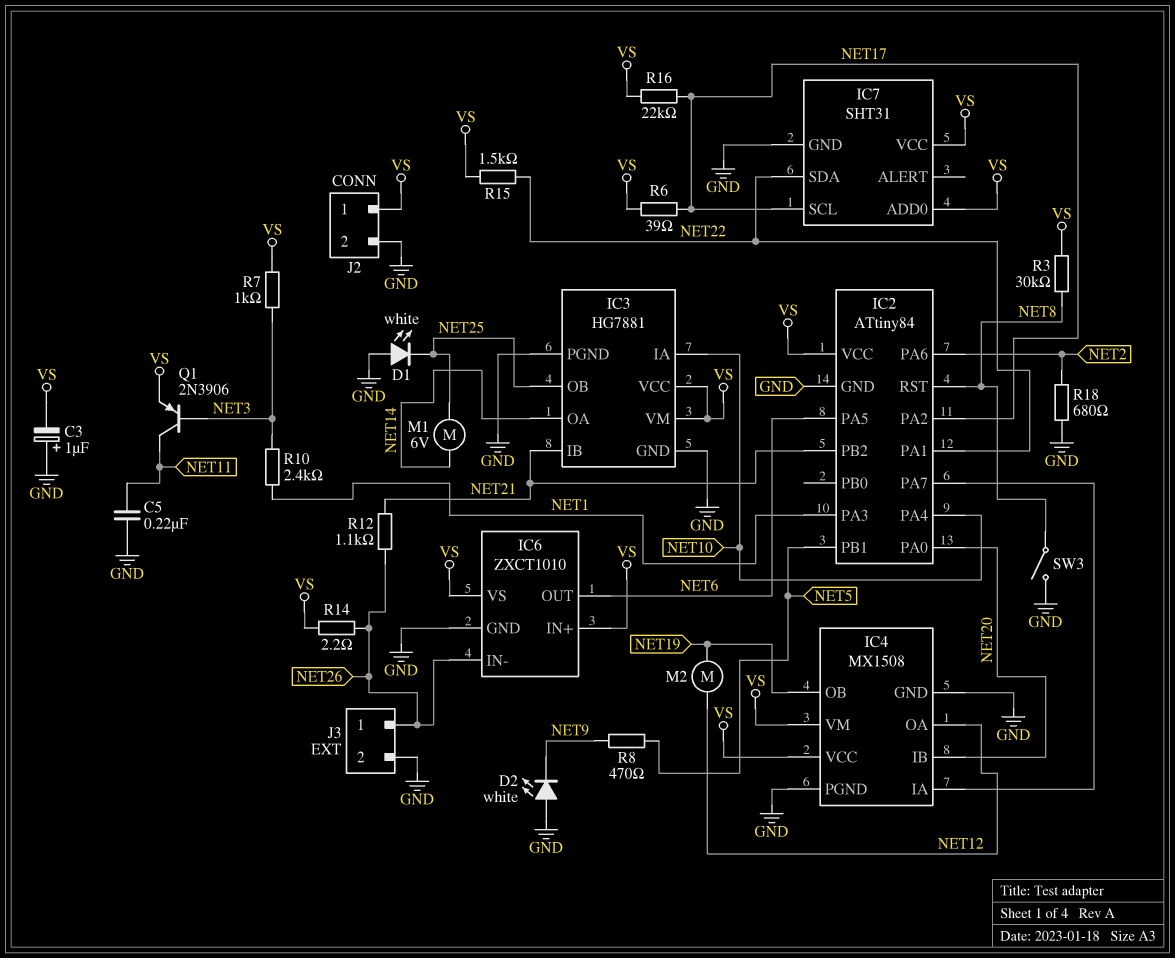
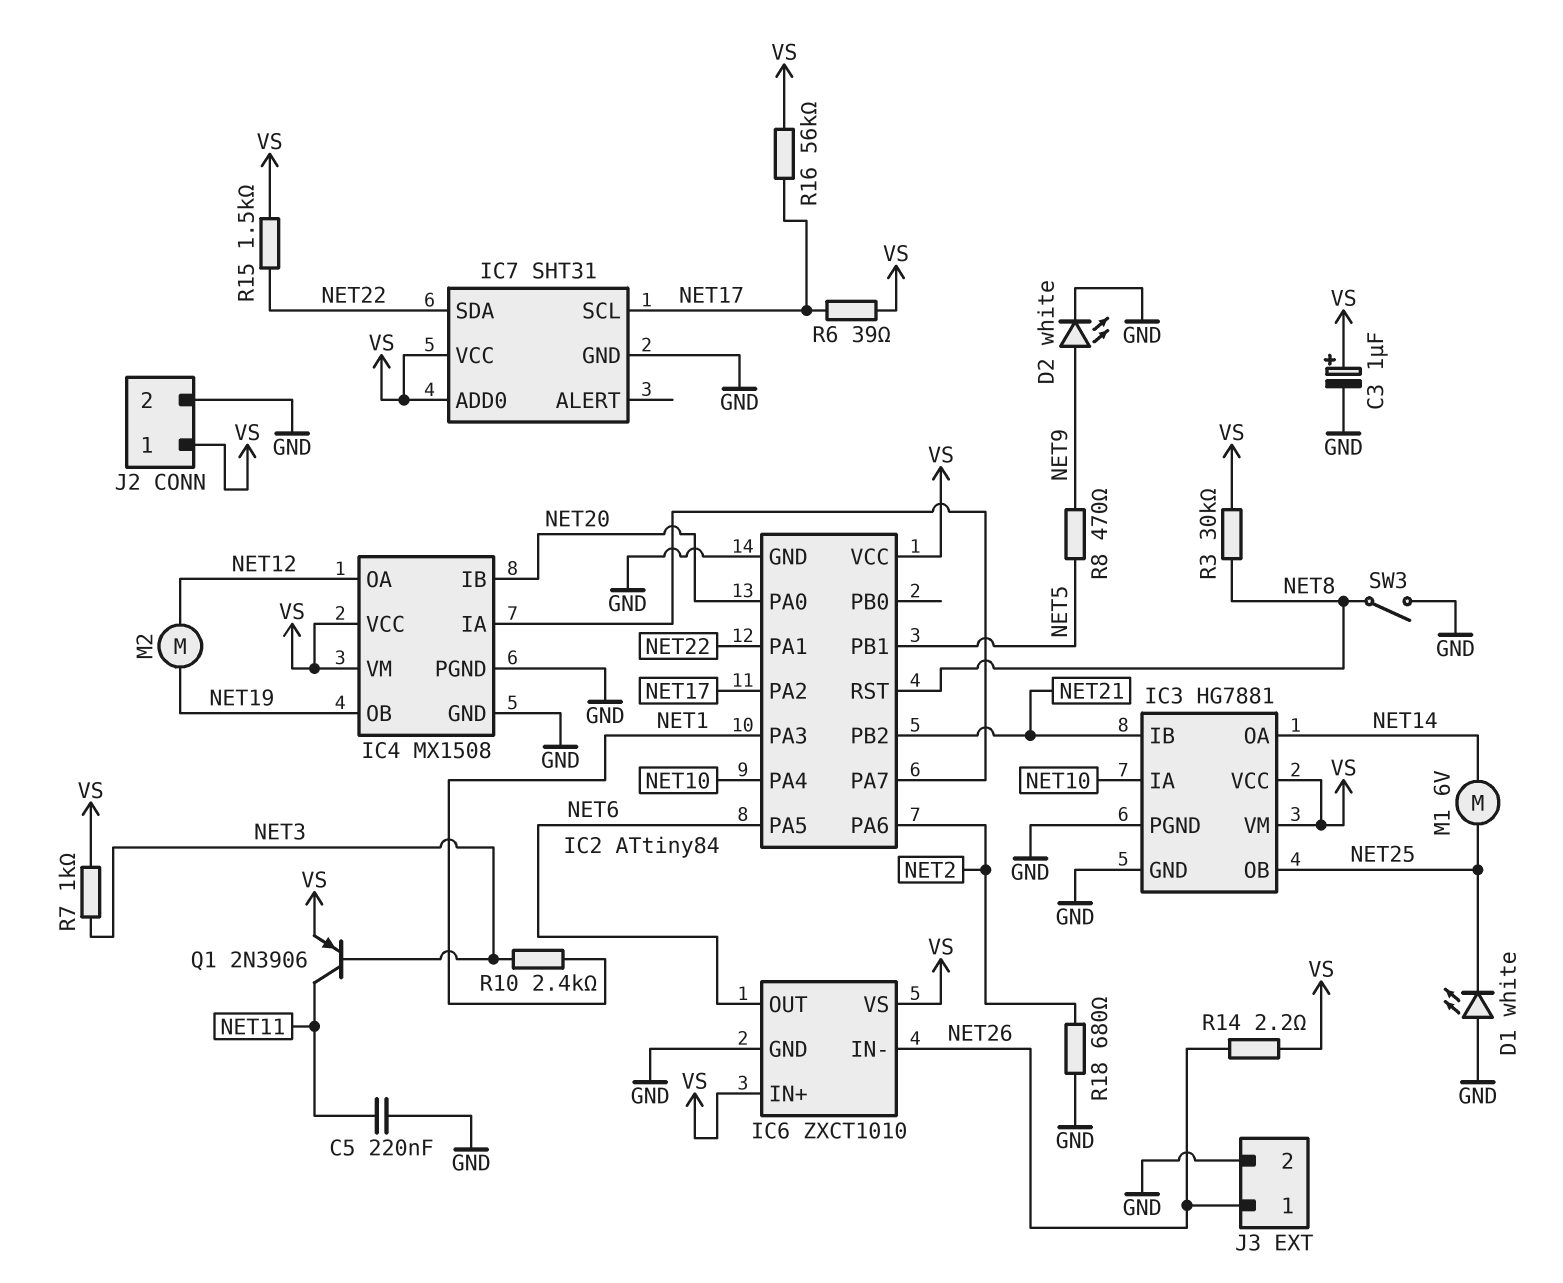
C3: 1uF (plus GND, minus VS) -> 1uF (plus VS, minus GND)
D2: LED white (A GND, K NET9) -> LED white (A NET9, K GND)
R12: 1.1k (NET21, NET26) -> none
R16: 22k (NET17, VS) -> 56k (NET17, VS)

